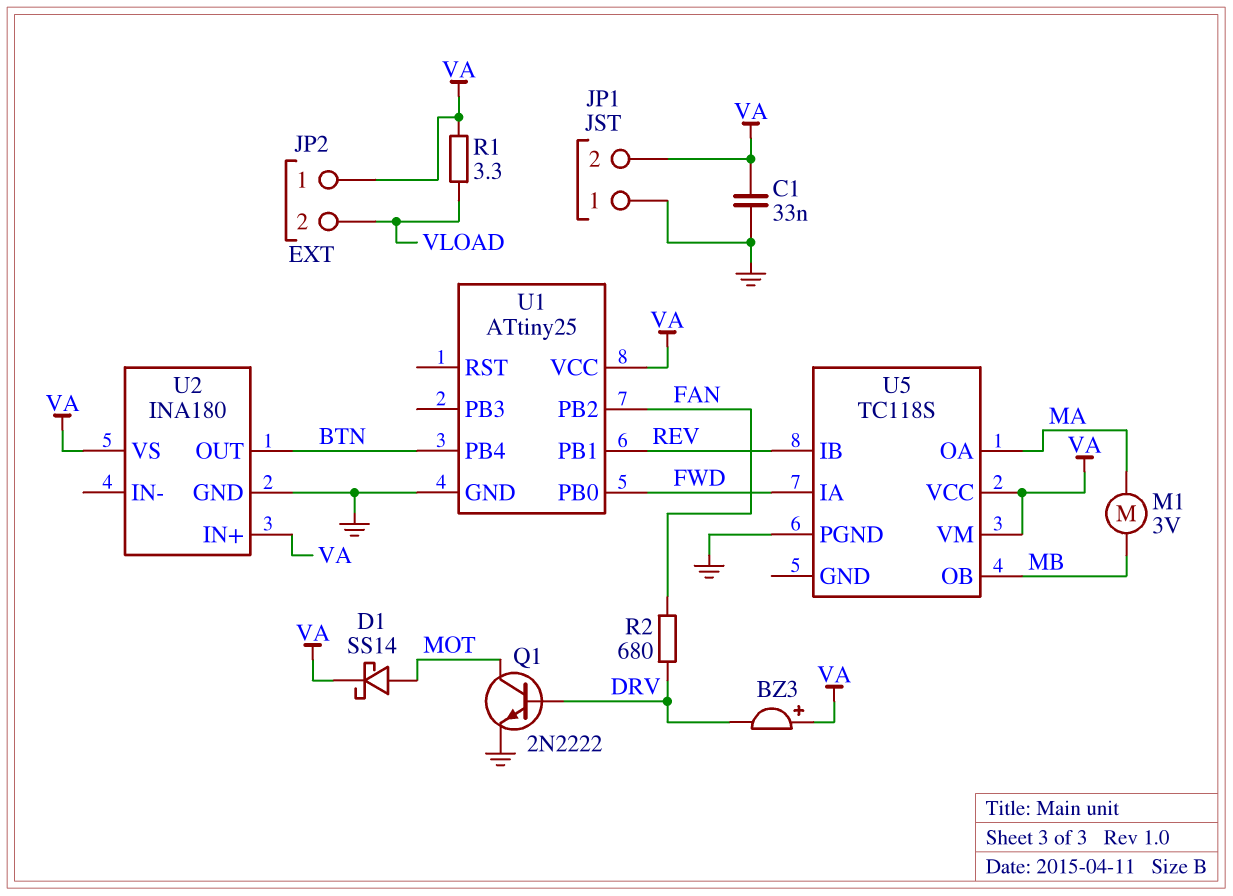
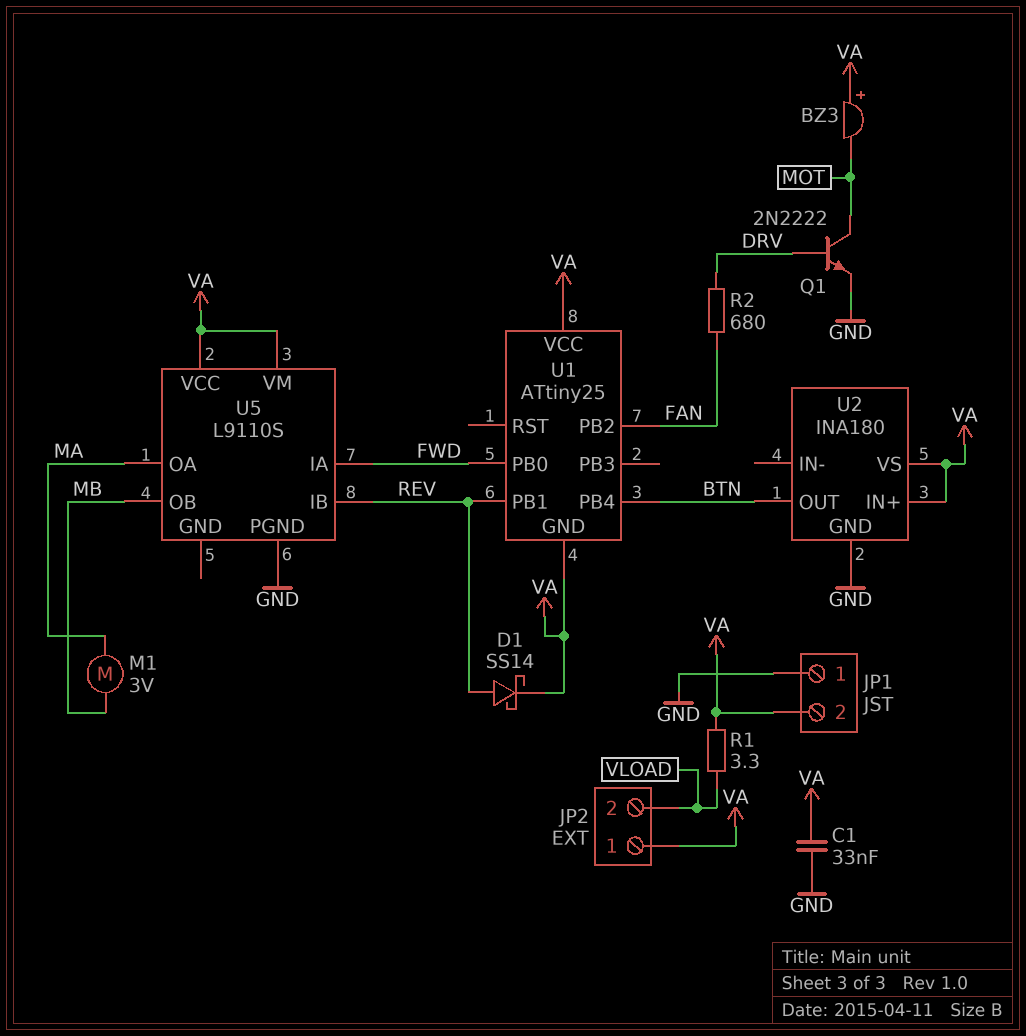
BZ3: buzzer (plus VA, minus DRV) -> buzzer (plus VA, minus MOT)
D1: schottky SS14 (A MOT, K VA) -> schottky SS14 (A REV, K VA)
U1 pin GND: GND -> VA
U5: TC118S -> L9110S

